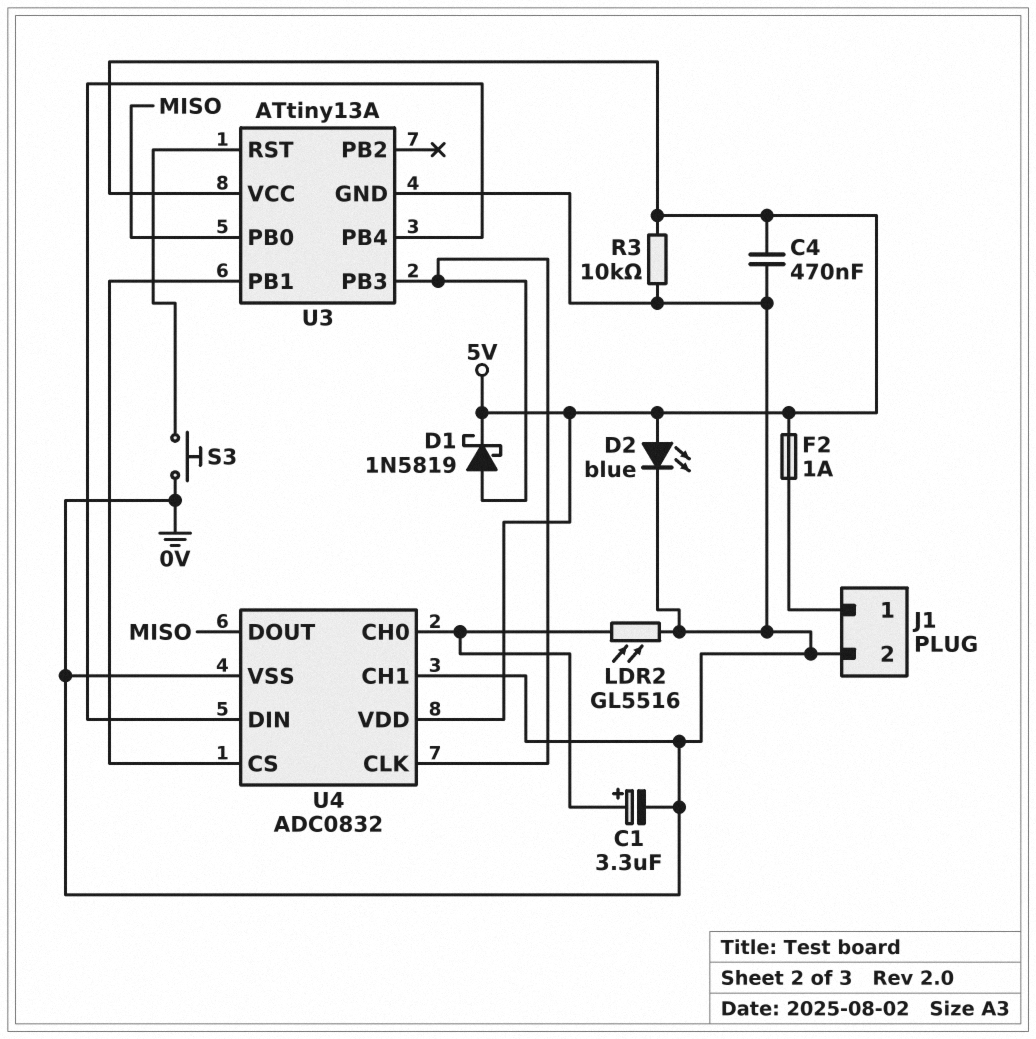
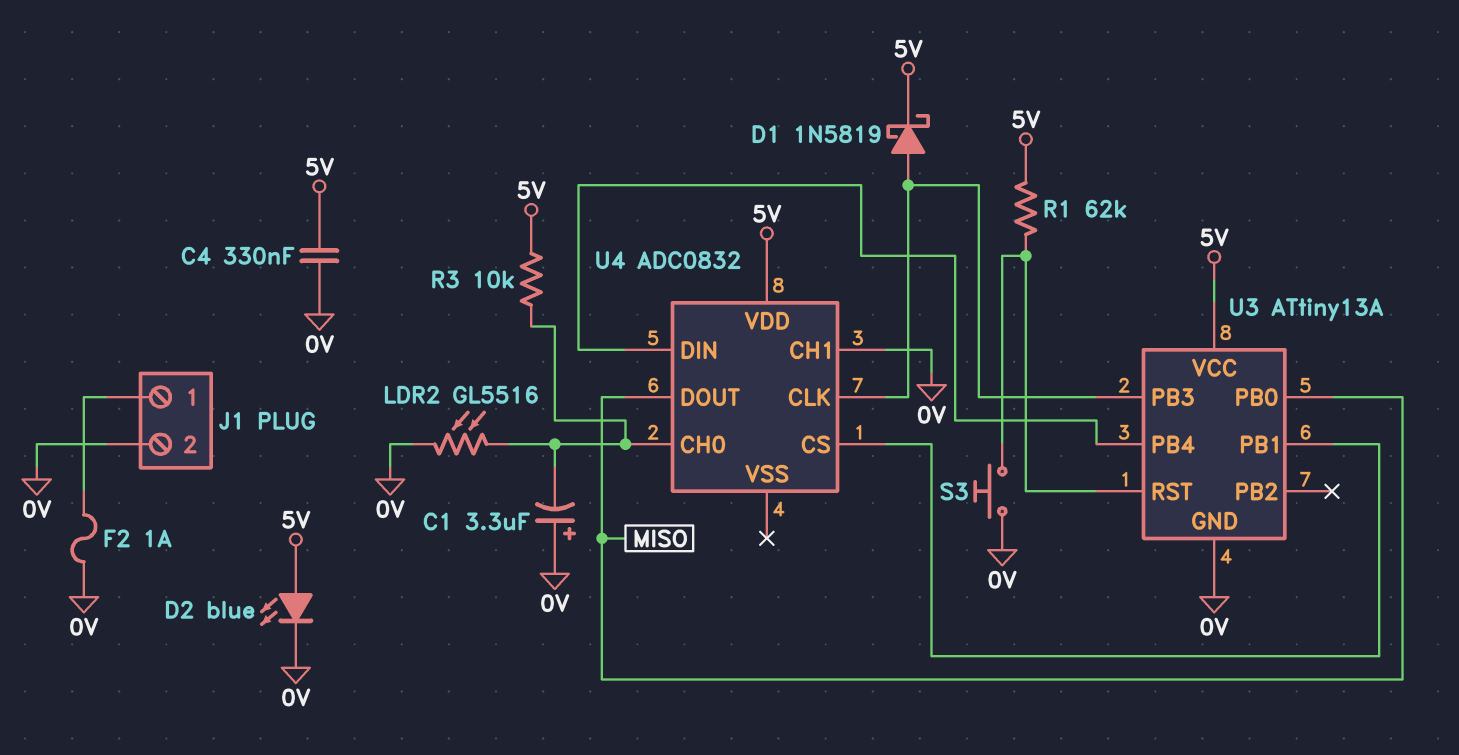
C1: 3.3uF (plus U4/CH0, minus 0V) -> 3.3uF (plus 0V, minus U4/CH0)
C4: 470nF (0V, 5V) -> 330nF (0V, 5V)
F2: 1A (5V, J1/1) -> 1A (0V, J1/1)
R1: none -> 62k (5V, U3/RST)
R3: 10k (0V, 5V) -> 10k (5V, U4/CH0)
U4 pin VSS: 0V -> none

